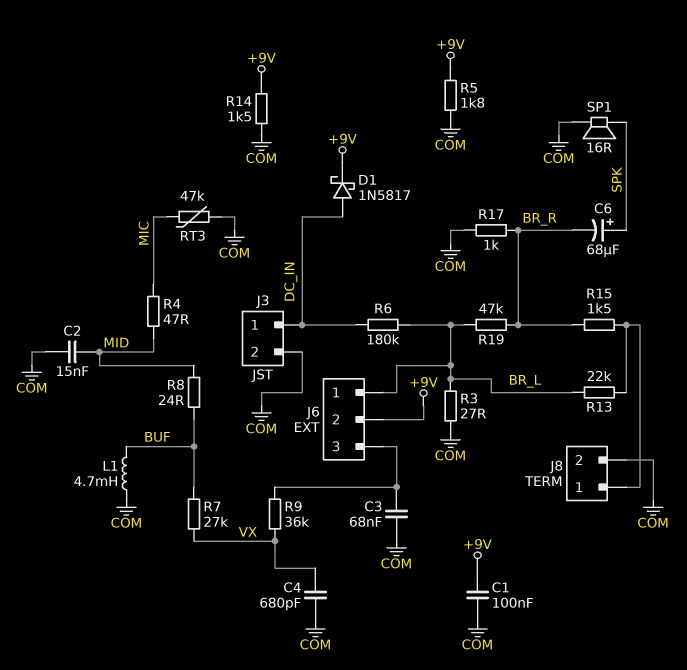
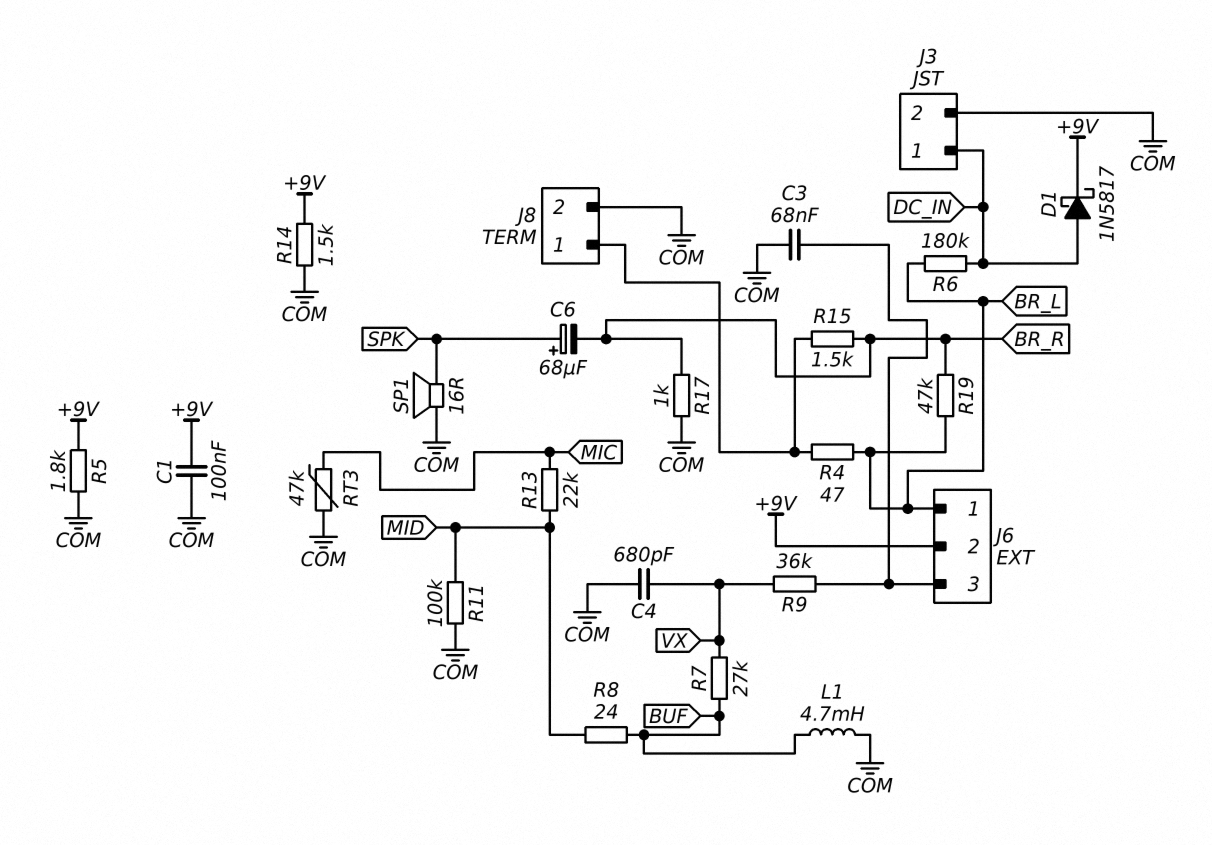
C2: 15nF (COM, MID) -> none
R3: 27 (BR_L, COM) -> none
R4: 47 (MIC, MID) -> 47 (BR_L, J8/1)
R11: none -> 100k (COM, MID)
R13: 22k (BR_L, J8/1) -> 22k (MIC, MID)

